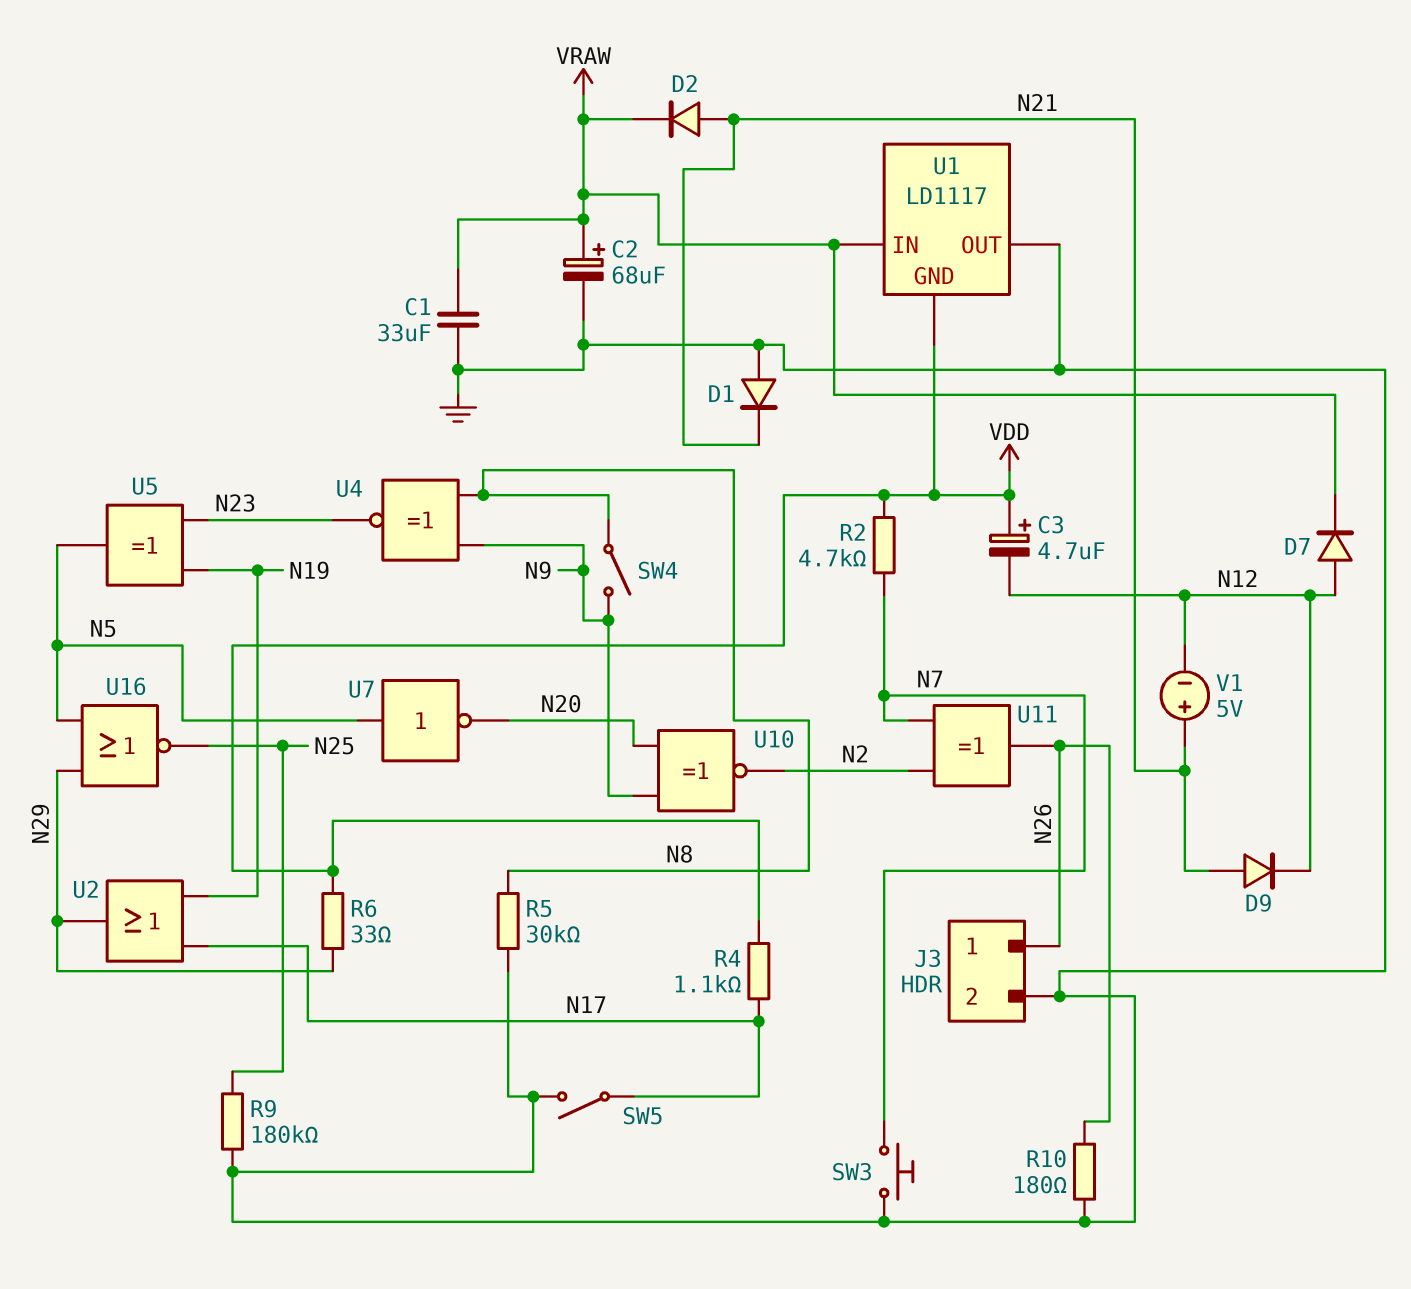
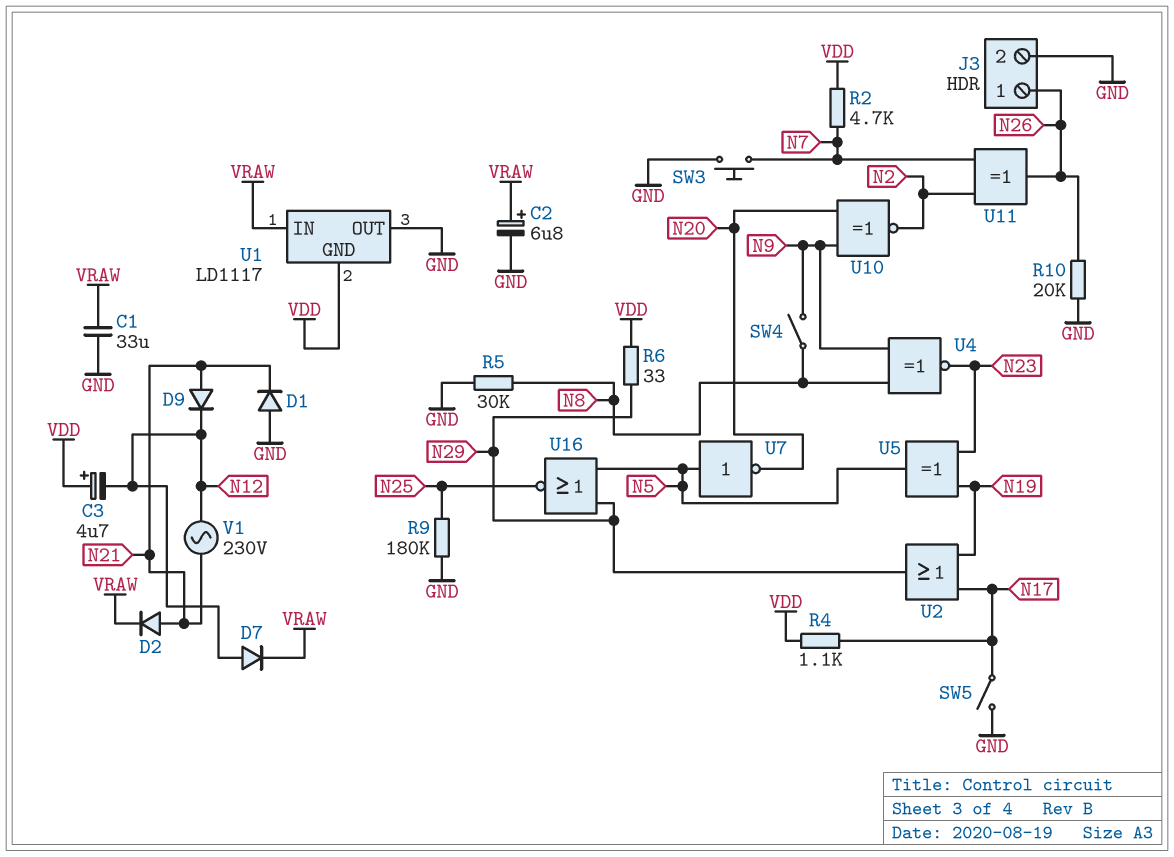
C2: 68uF (plus VRAW, minus GND) -> 6.8uF (plus VRAW, minus GND)
R10: 180 (GND, N26) -> 20k (GND, N26)
V1: 5V (plus N21, minus N12) -> AC 230V (N12, N21)

